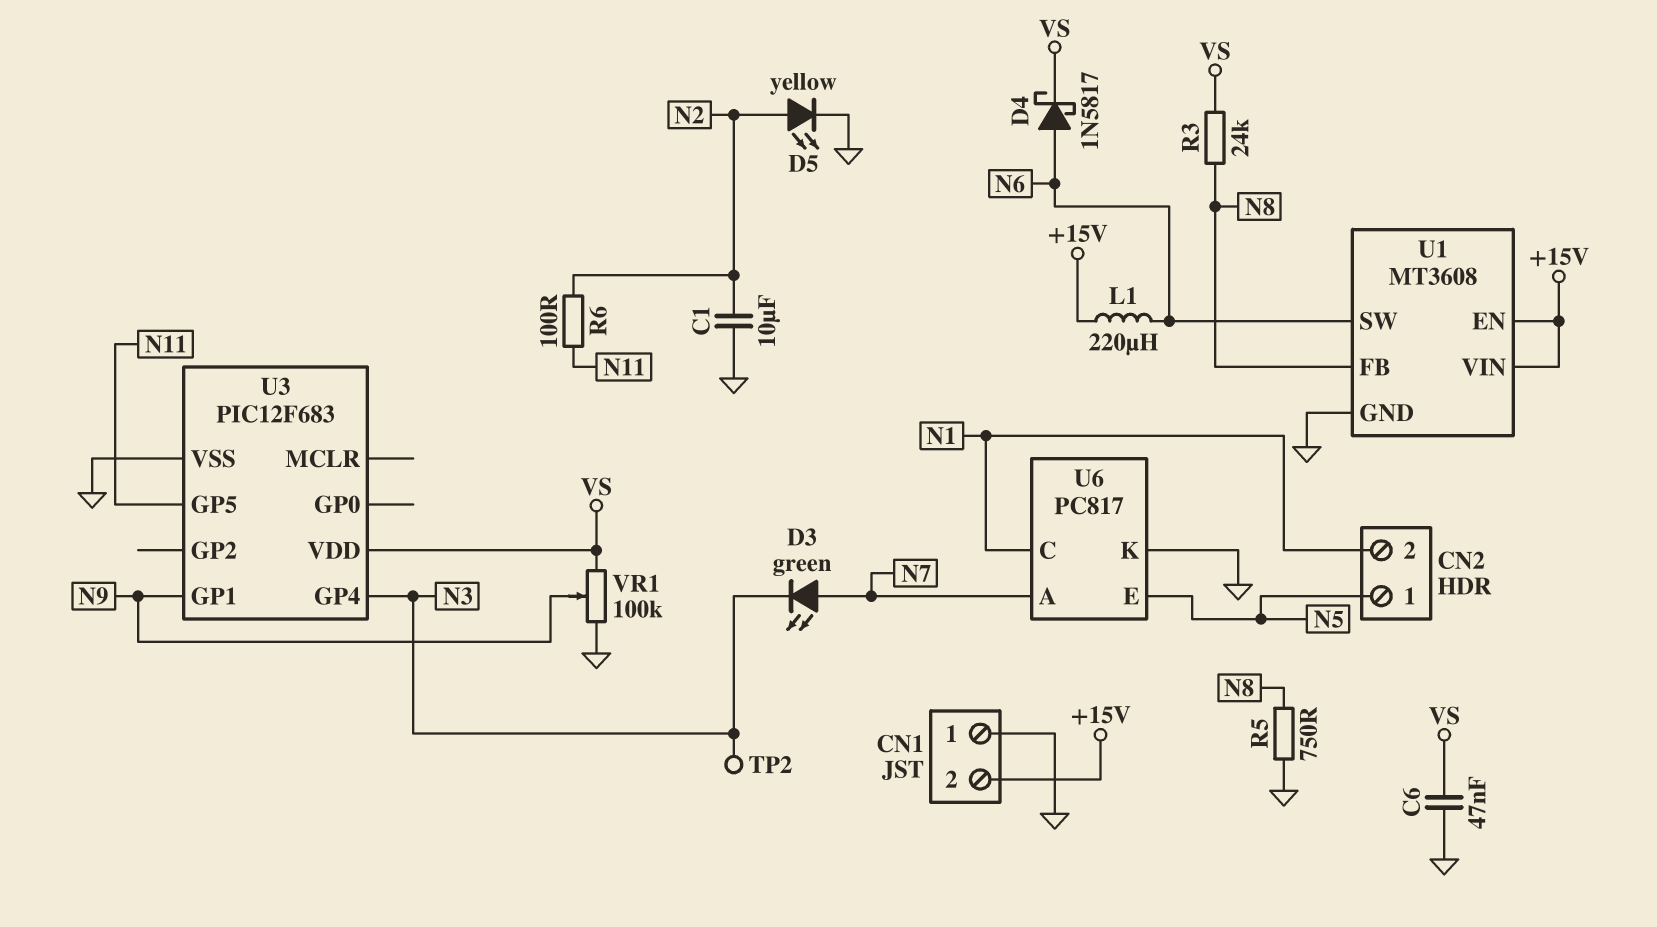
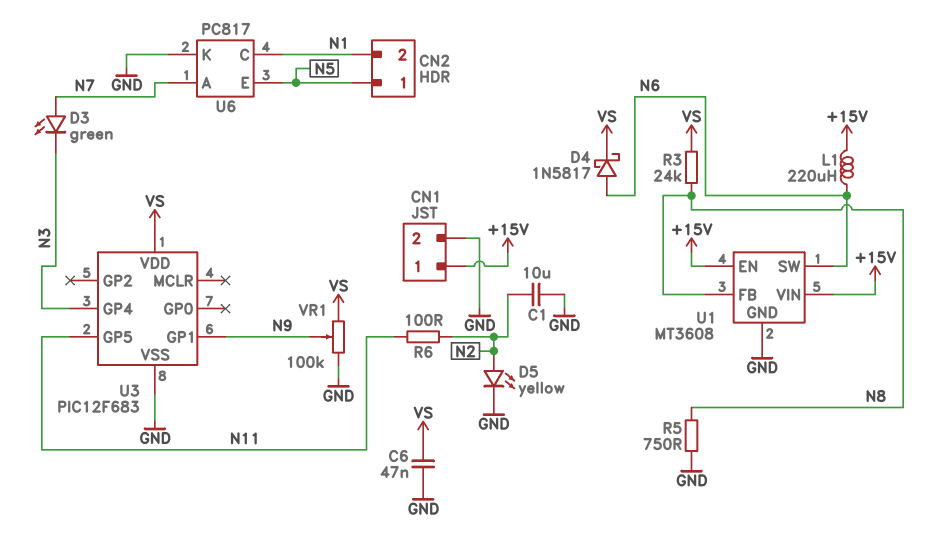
CN1 pin 1: GND -> +15V
CN1 pin 2: +15V -> GND
TP2: test point (N3) -> none

